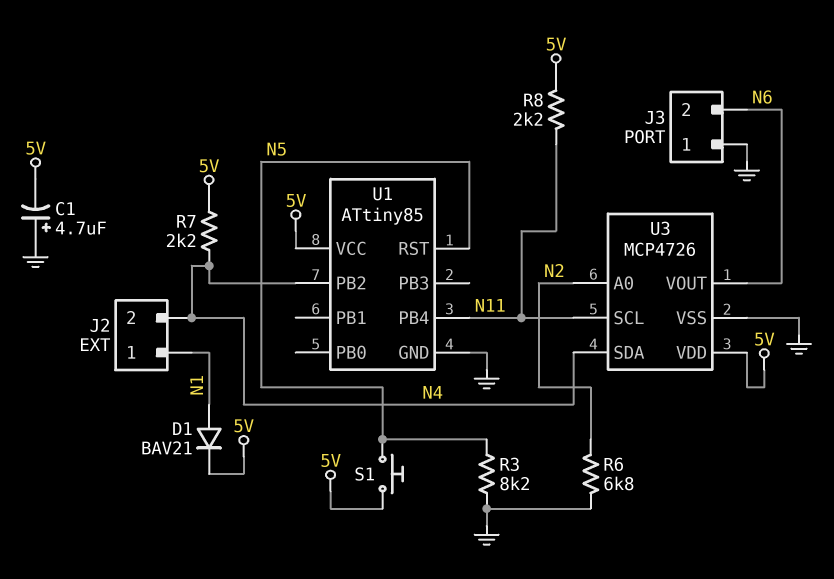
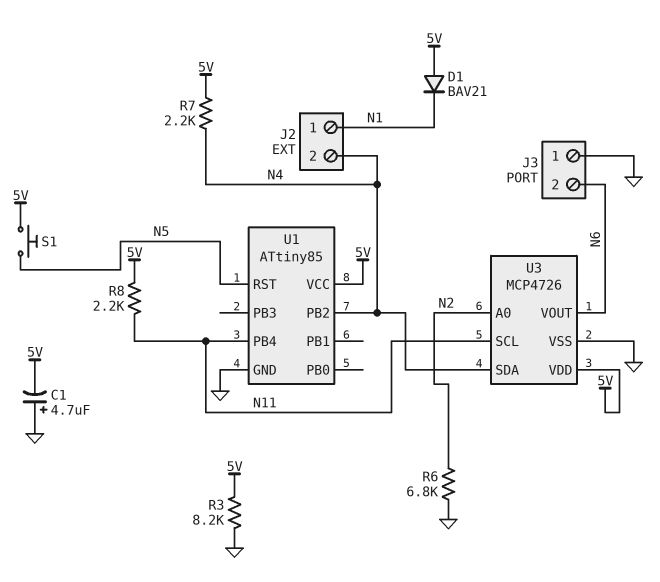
D1: diode BAV21 (A N1, K 5V) -> diode BAV21 (A 5V, K N1)
R3: 8.2k (GND, N5) -> 8.2k (5V, GND)

